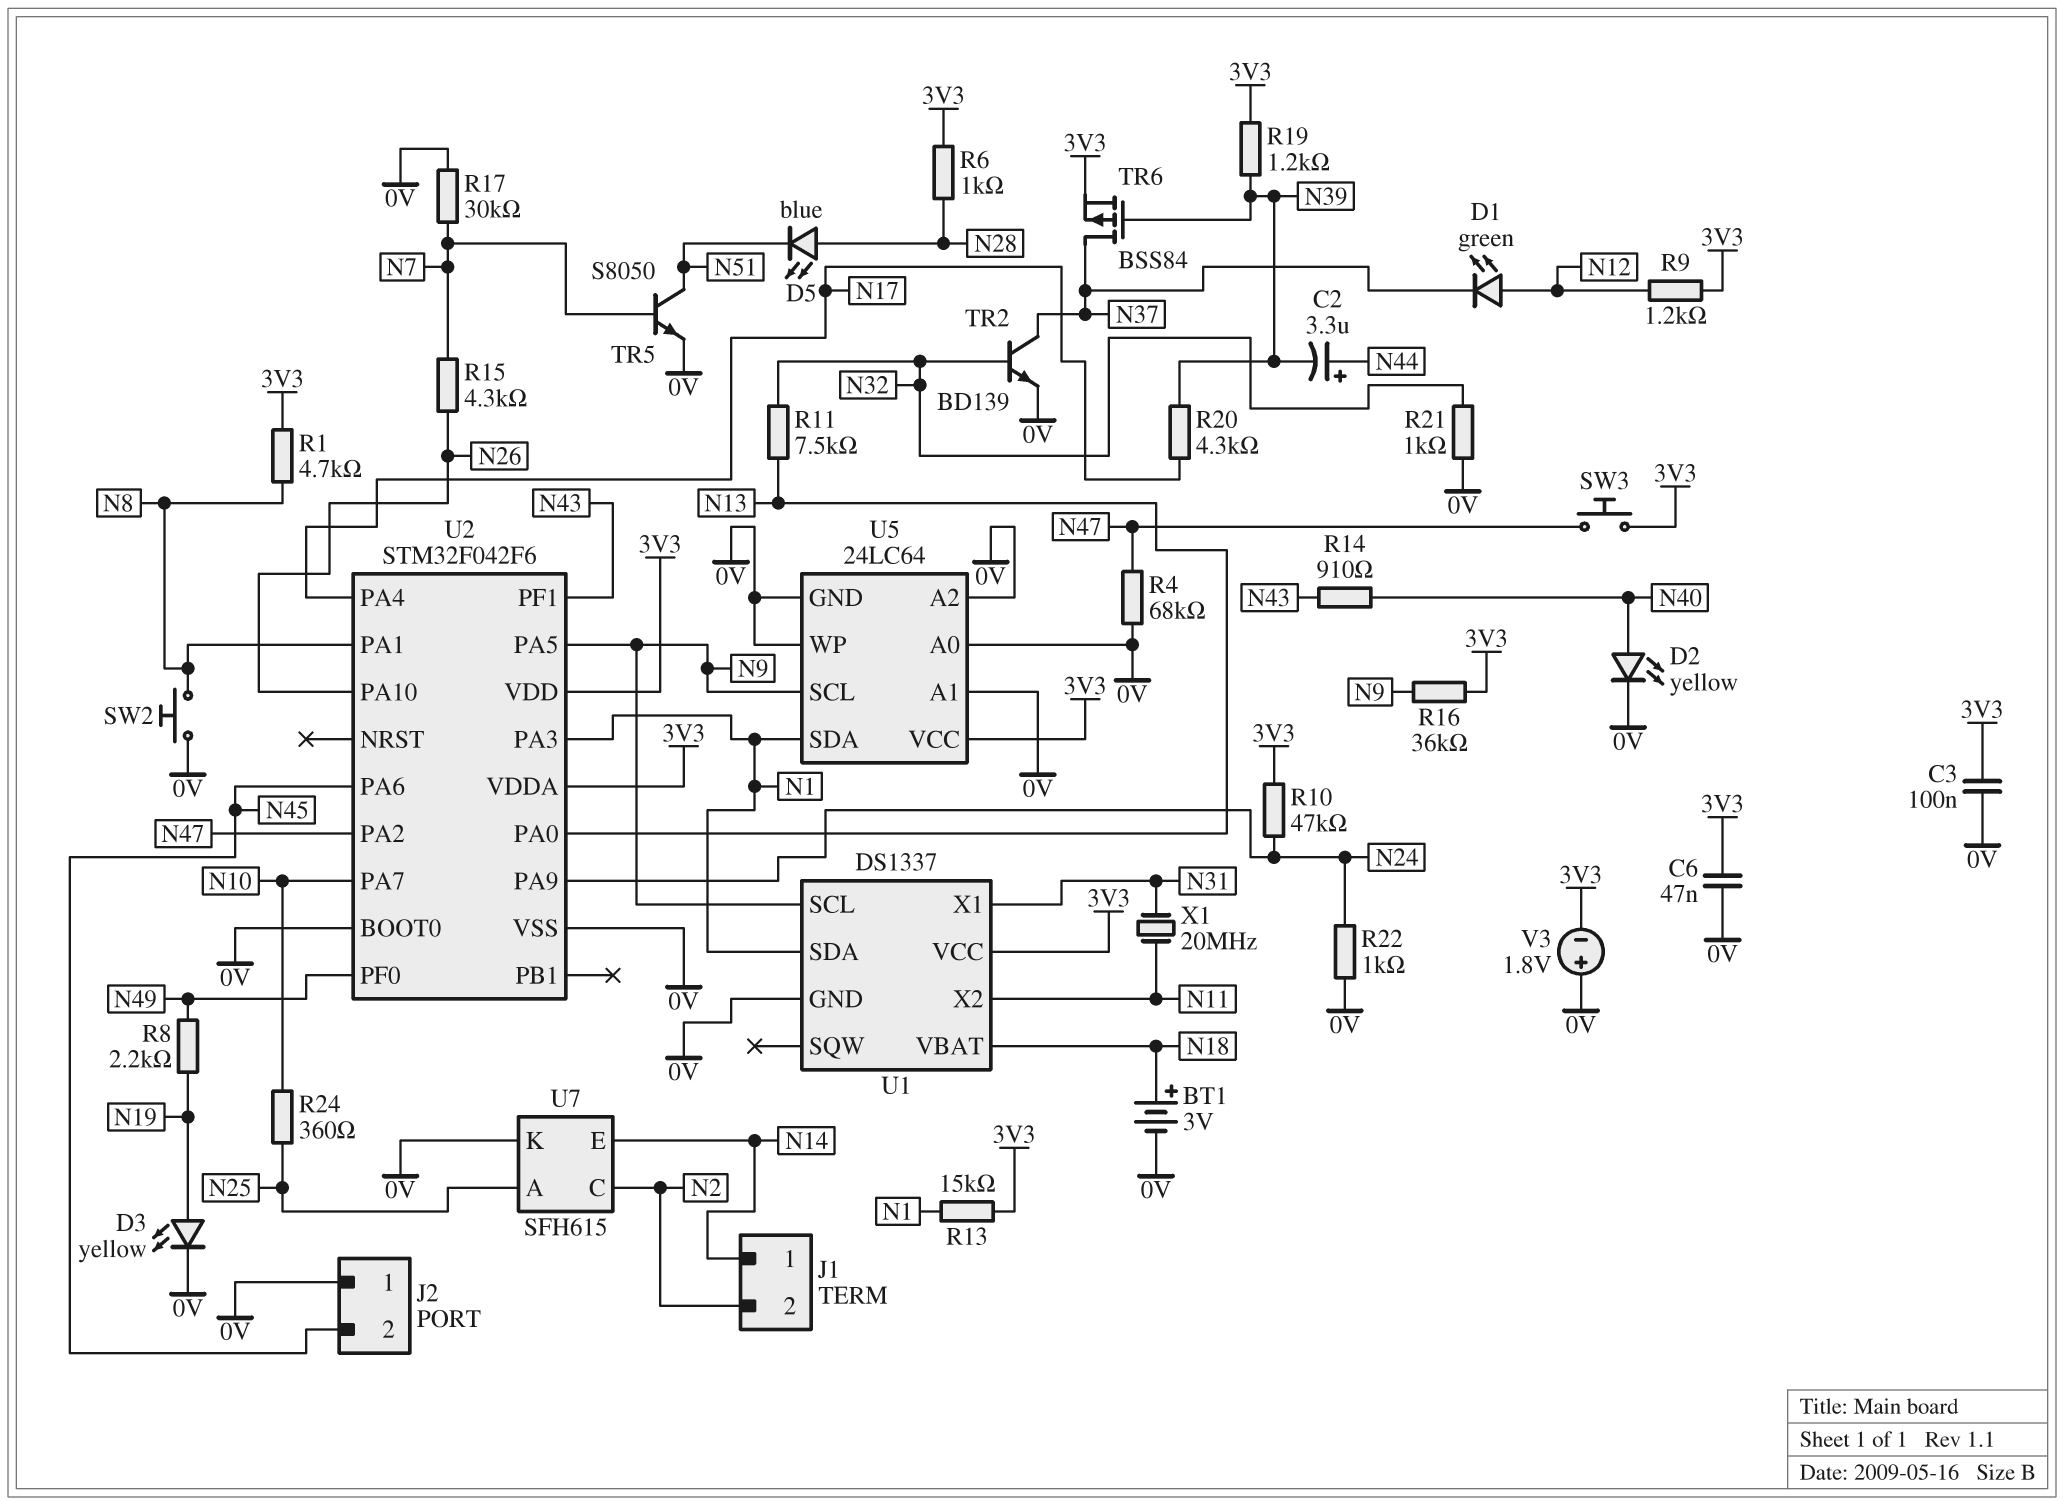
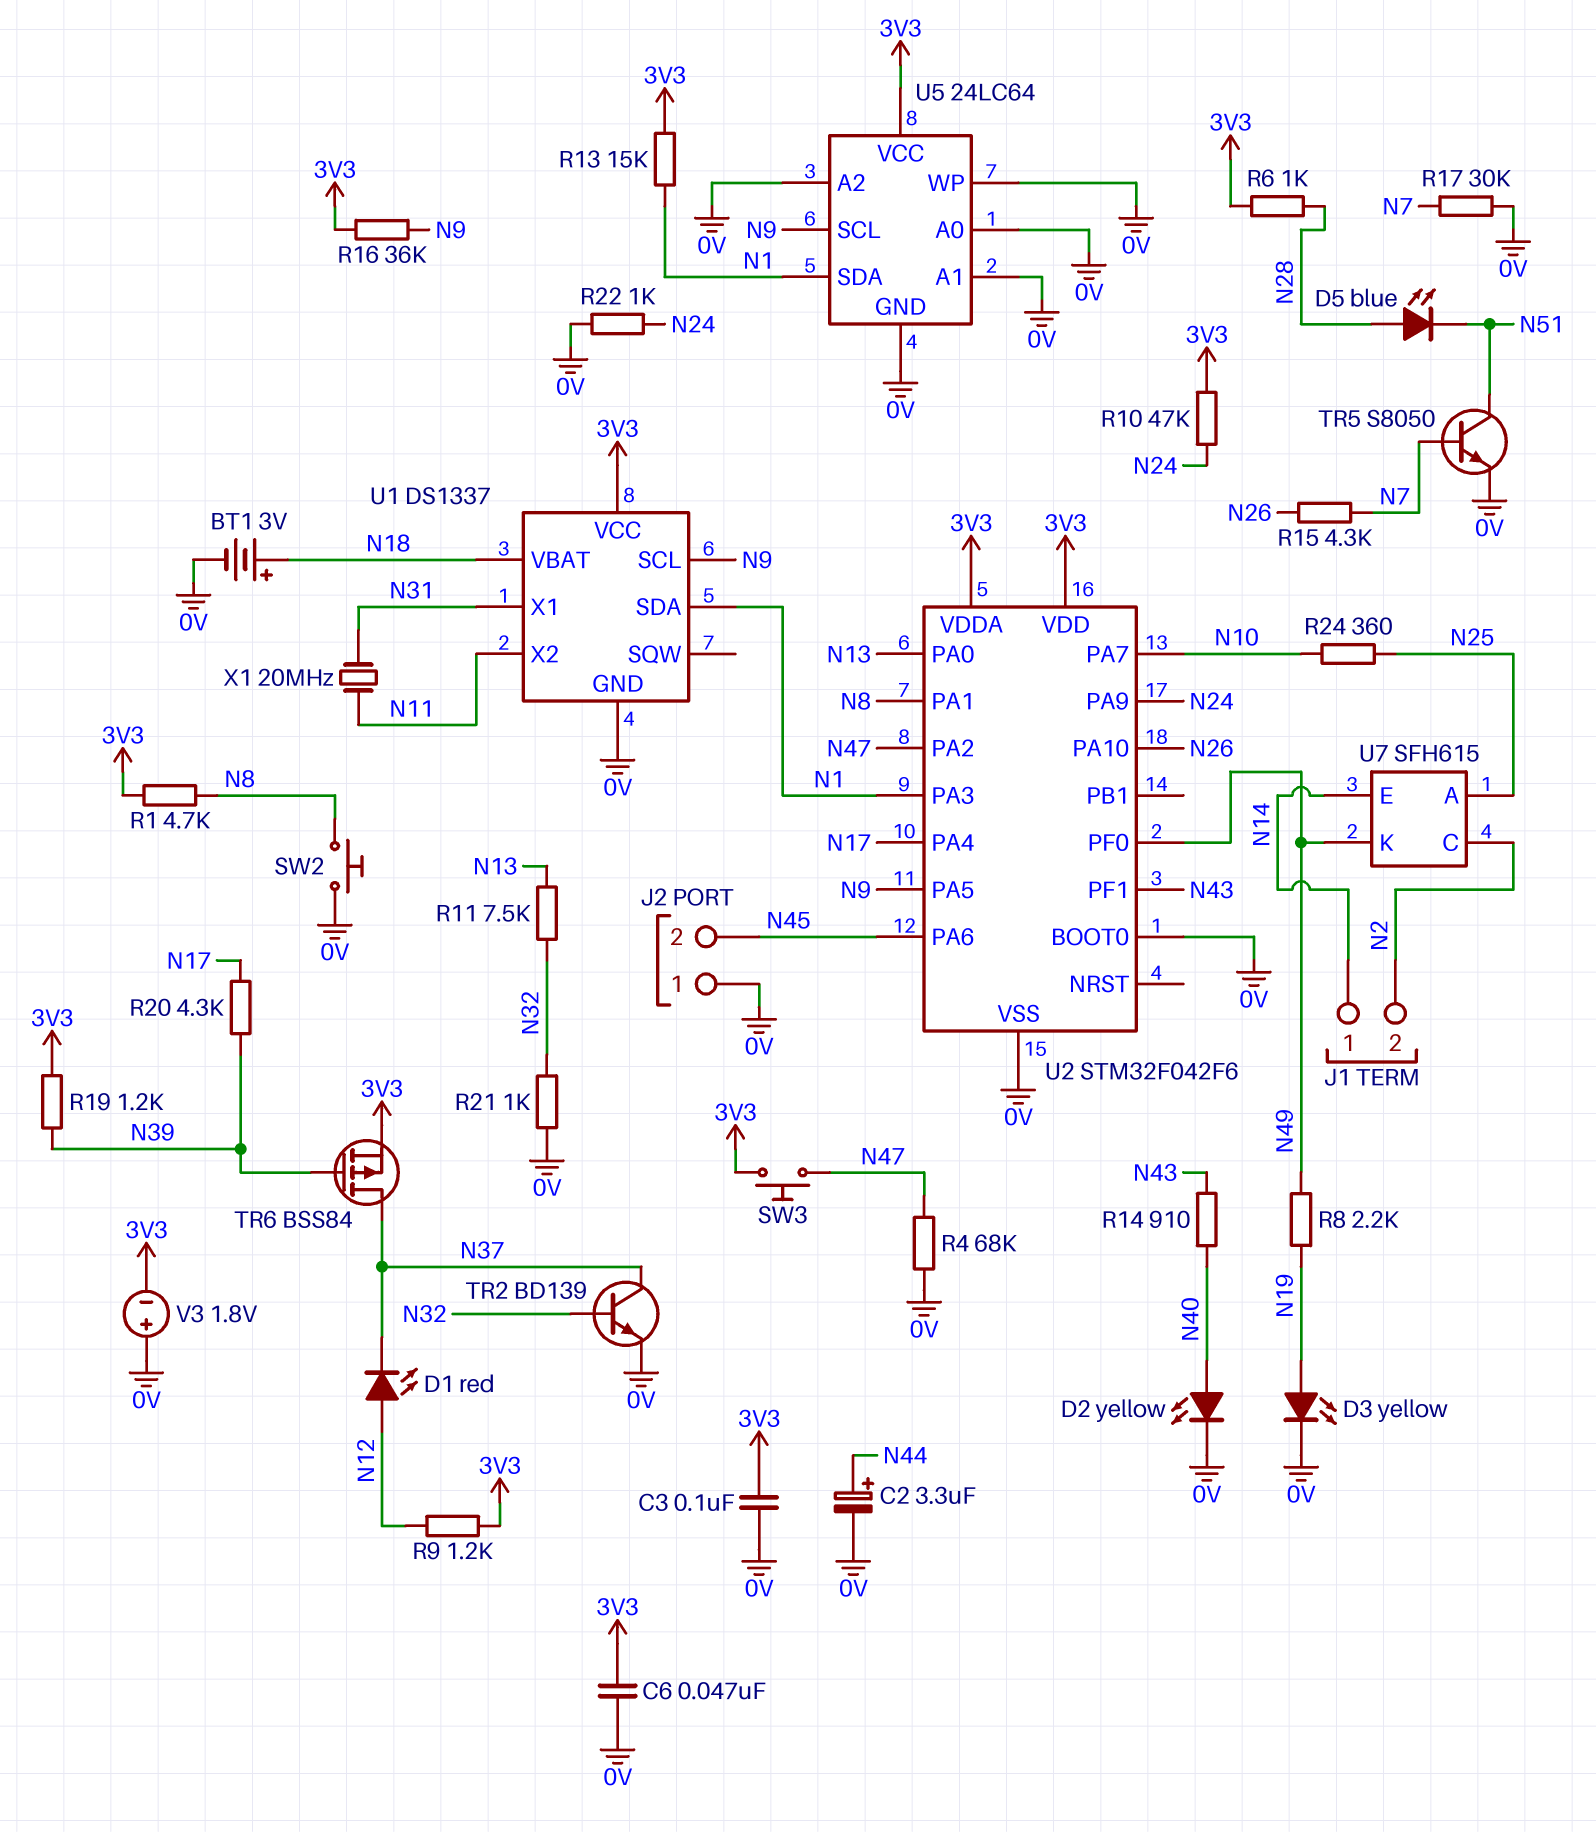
C2: 3.3uF (plus N44, minus N39) -> 3.3uF (plus N44, minus 0V)
D1: LED green (A N12, K N37) -> LED red (A N12, K N37)
U7 pin K: 0V -> N49

